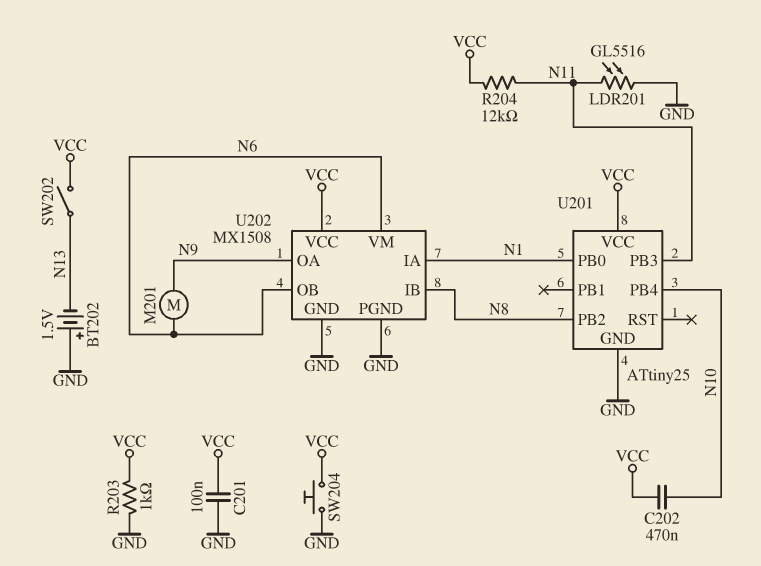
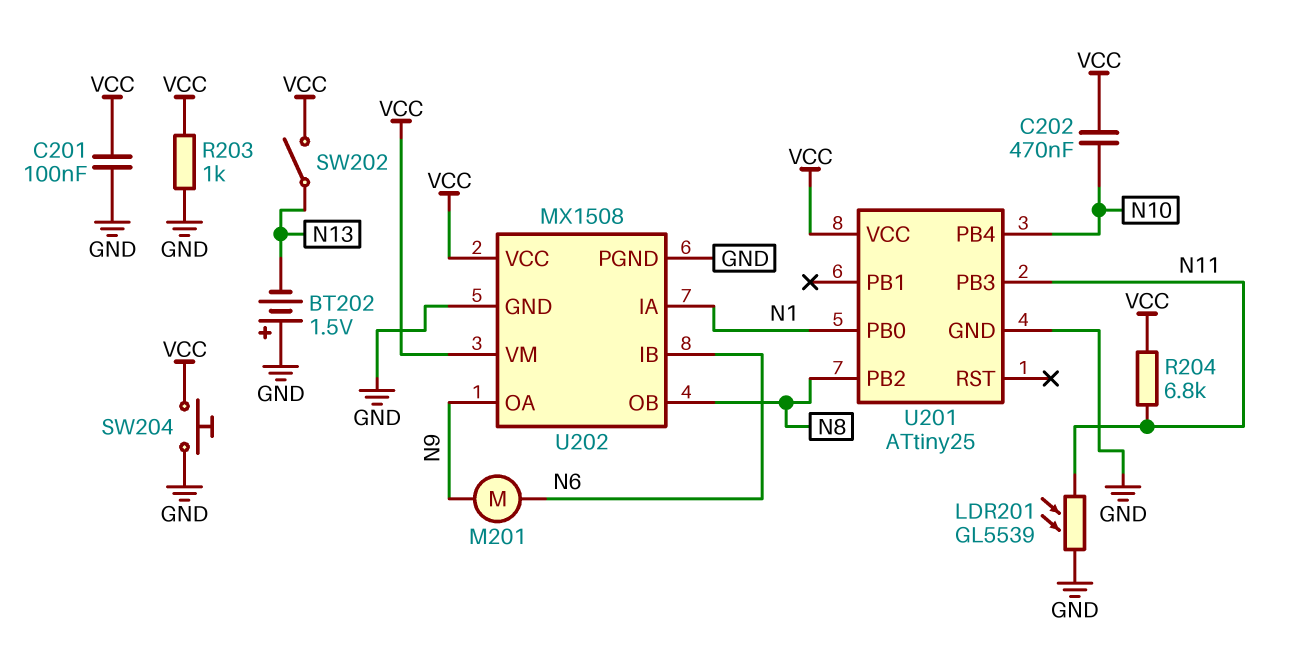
LDR201: GL5516 (GND, N11) -> GL5539 (GND, N11)
R204: 12k (N11, VCC) -> 6.8k (N11, VCC)
U202 pin IB: N8 -> N6
U202 pin OB: N6 -> N8
U202 pin VM: N6 -> VCC

